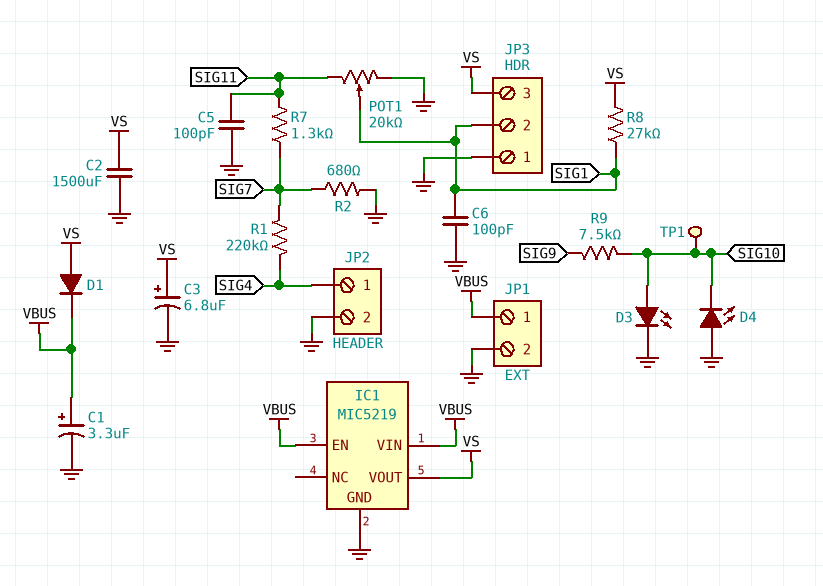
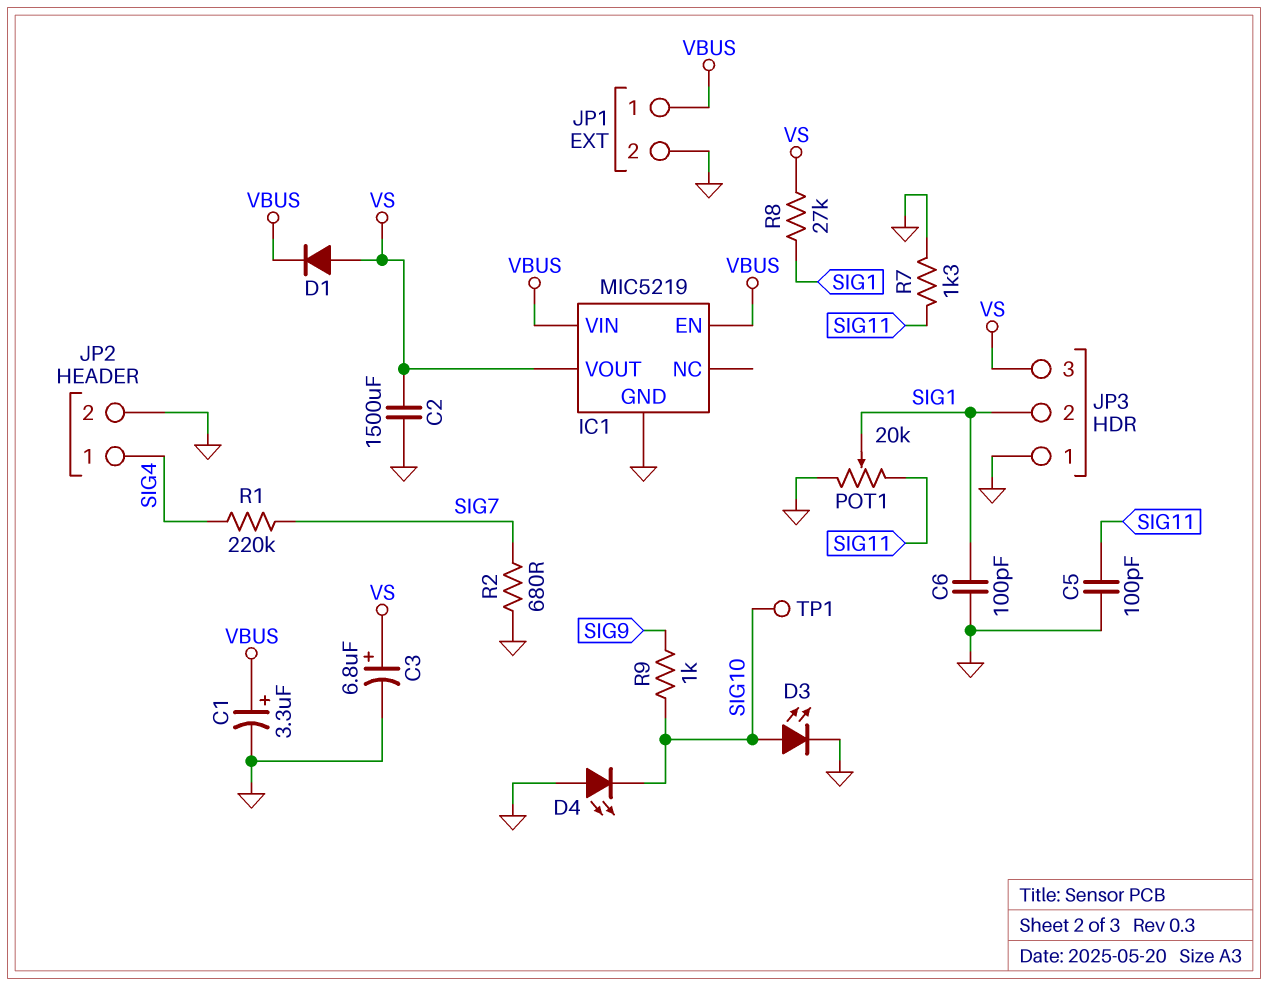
R7: 1.3k (SIG7, SIG11) -> 1.3k (GND, SIG11)
R9: 7.5k (SIG9, SIG10) -> 1k (SIG9, SIG10)

